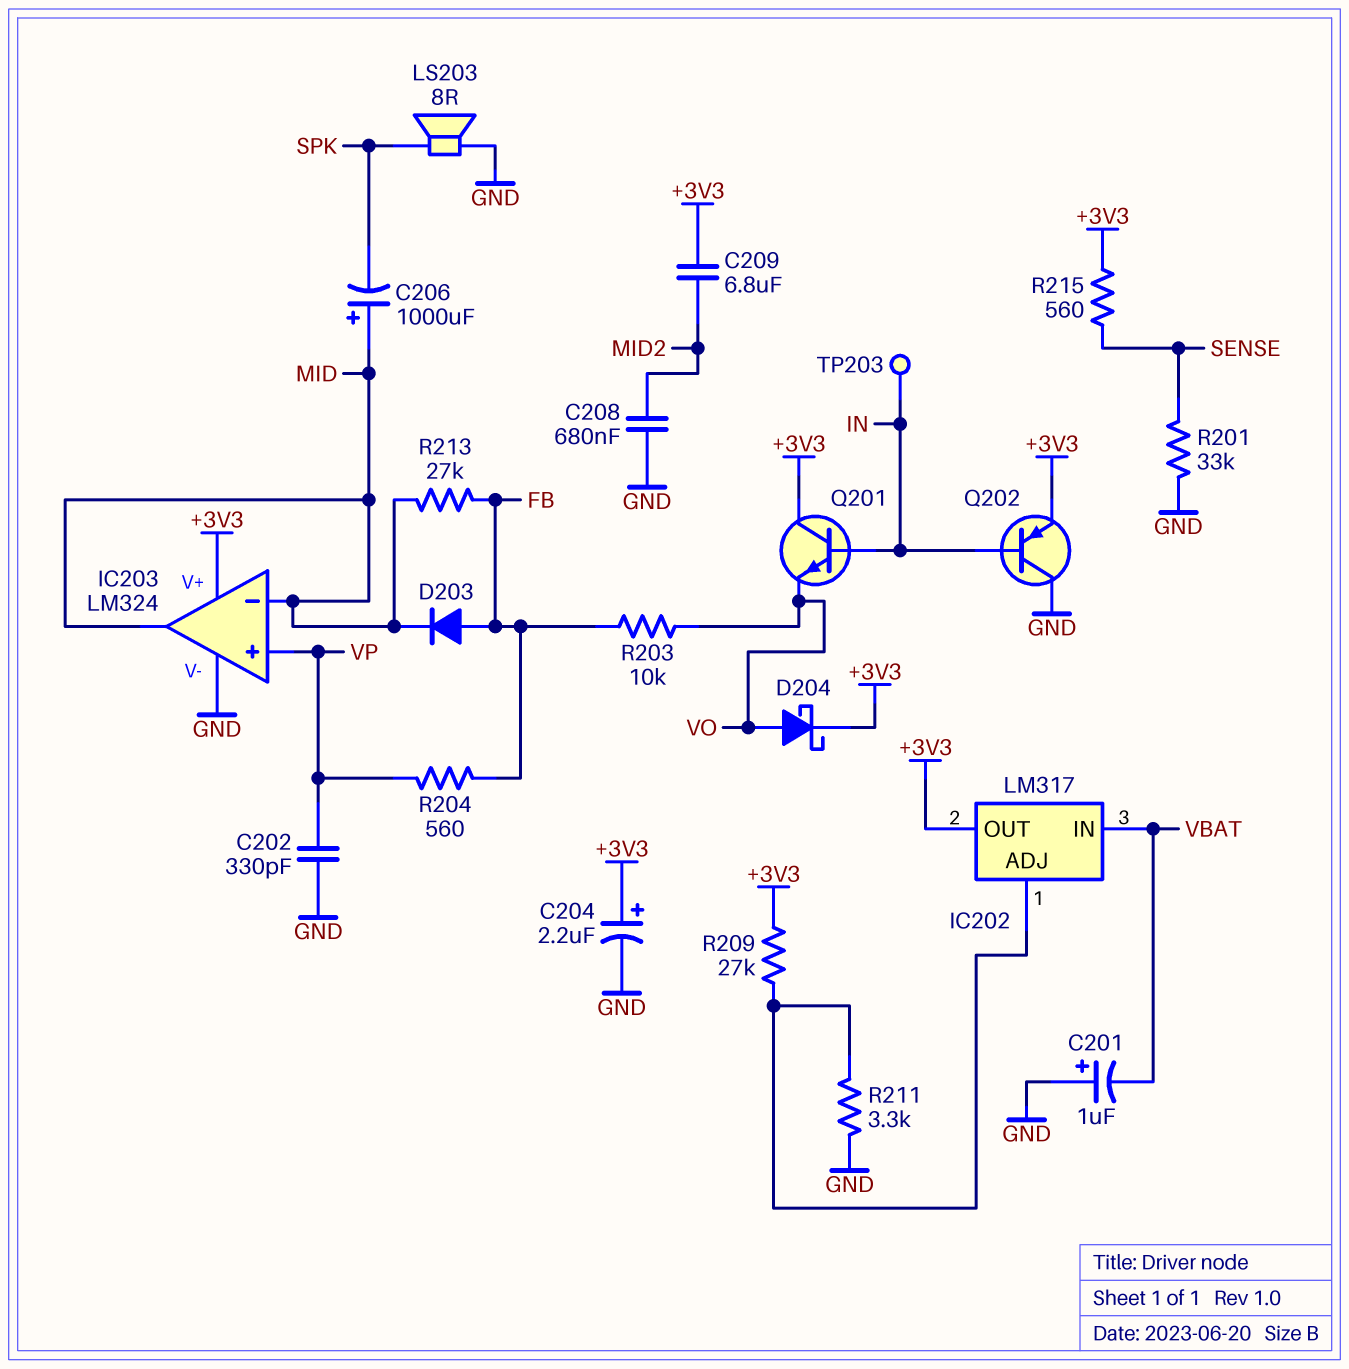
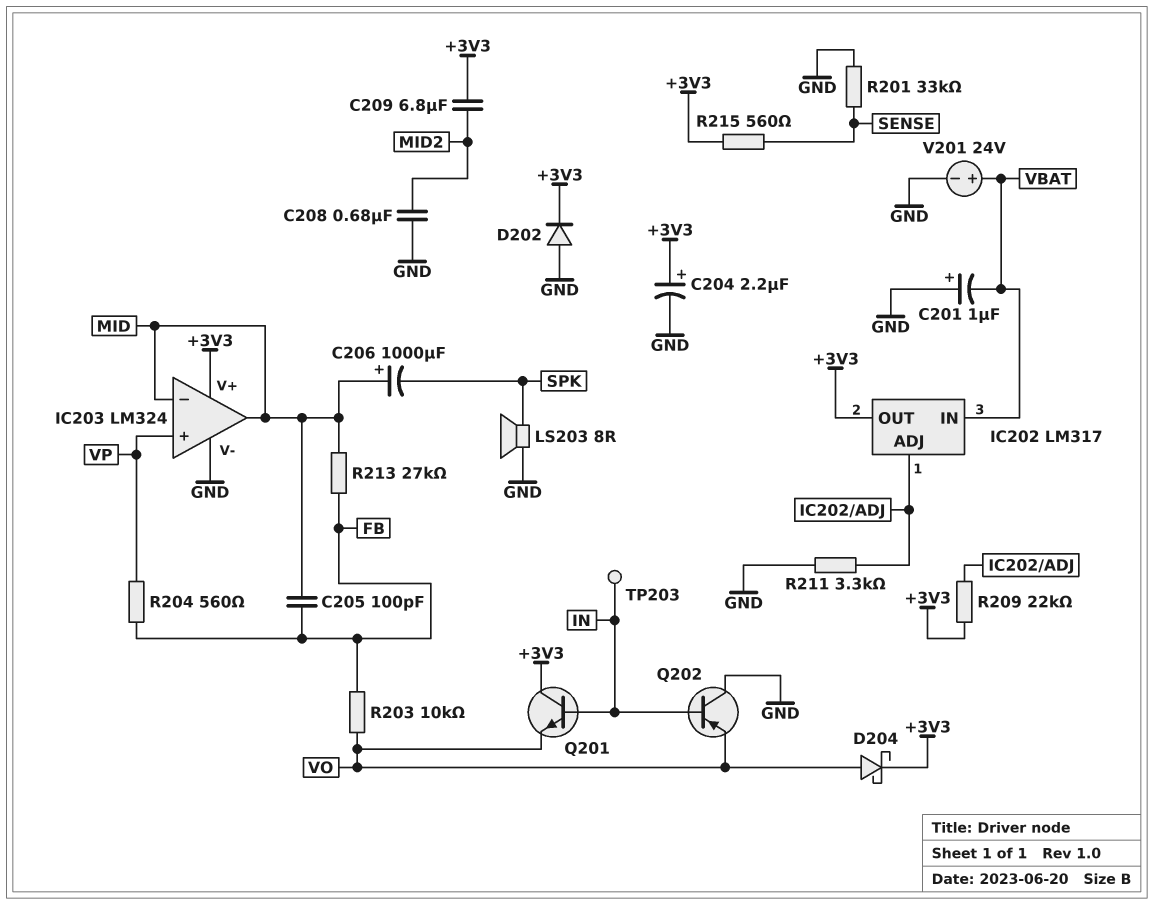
C202: 330pF (GND, VP) -> none
C205: none -> 100pF (FB, MID)
D202: none -> diode (A GND, K +3V3)
D203: diode (A FB, K MID) -> none
Q202: PNP (B IN, C GND, E +3V3) -> PNP (B IN, C GND, E VO)
R209: 27k (+3V3, IC202/ADJ) -> 22k (+3V3, IC202/ADJ)
V201: none -> 24V (plus VBAT, minus GND)

